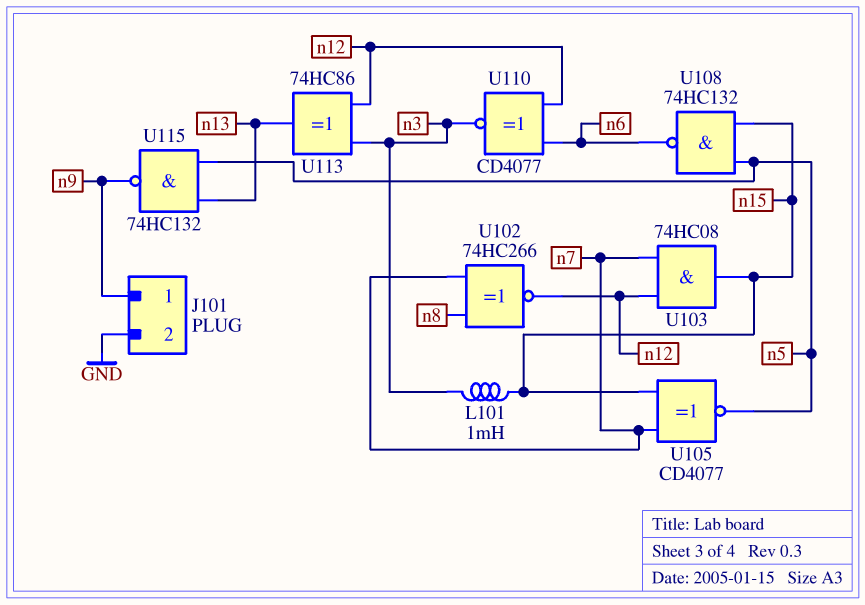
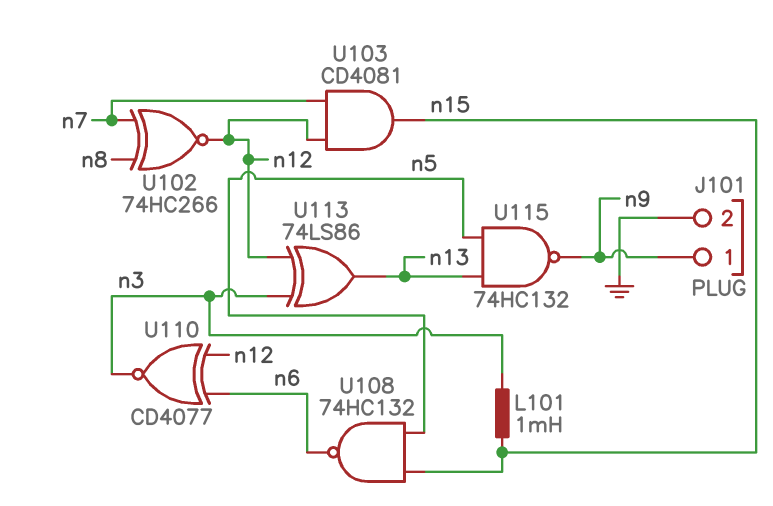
U103: AND 74HC08 (in n7, in n12, out n15) -> AND CD4081 (in n7, in n12, out n15)
U105: XNOR CD4077 (in n7, in n15, out n5) -> none
U113: XOR 74HC86 (in n3, in n12, out n13) -> XOR 74LS86 (in n3, in n12, out n13)

